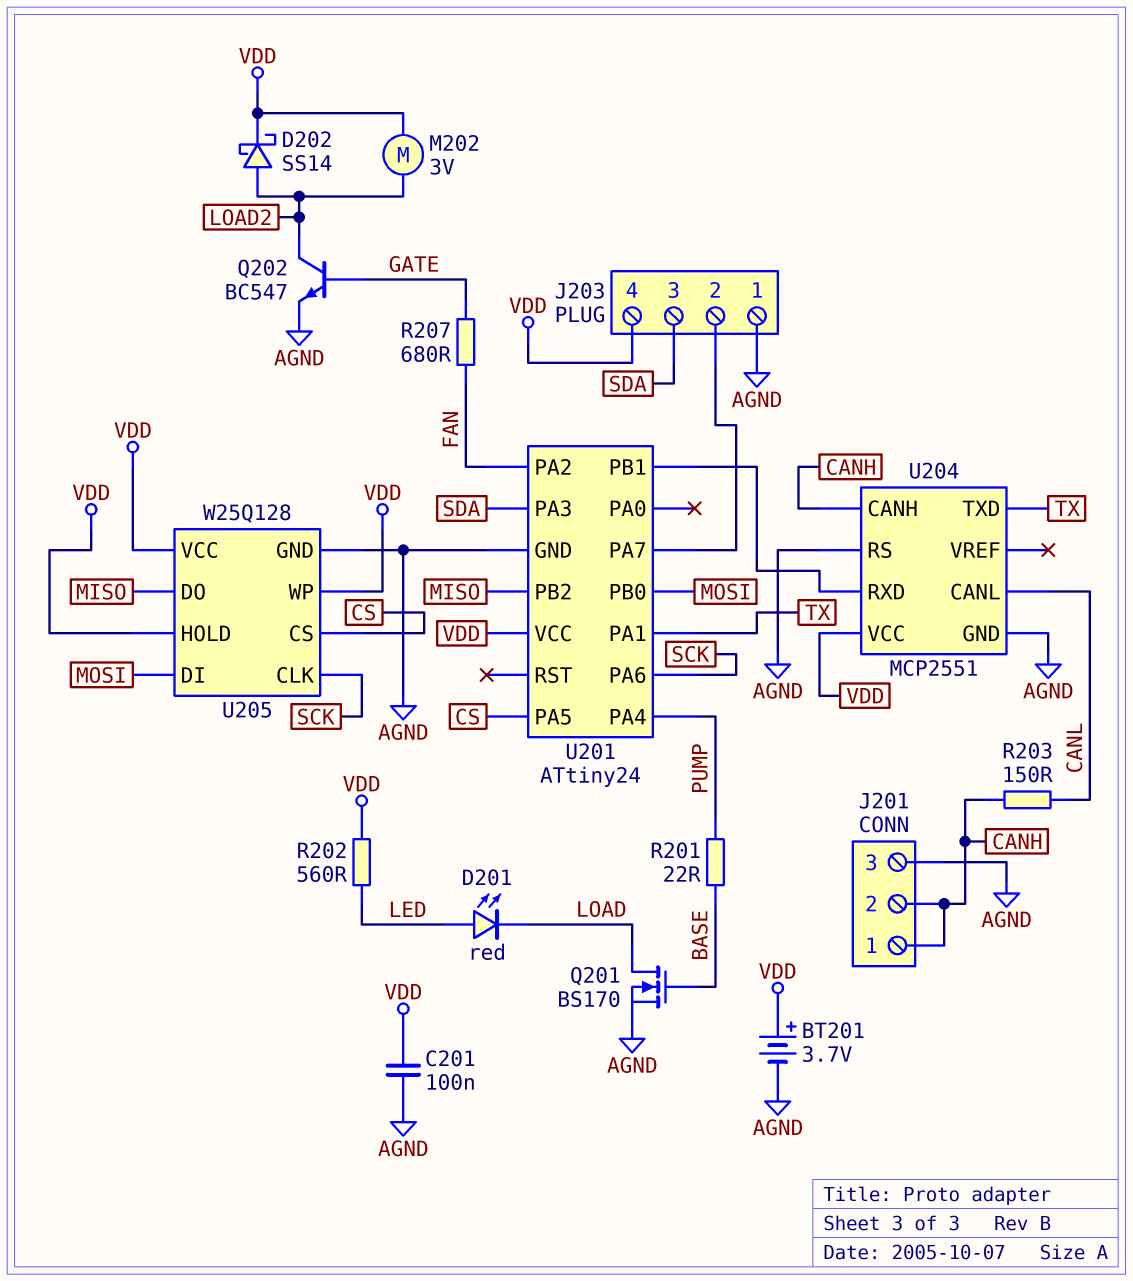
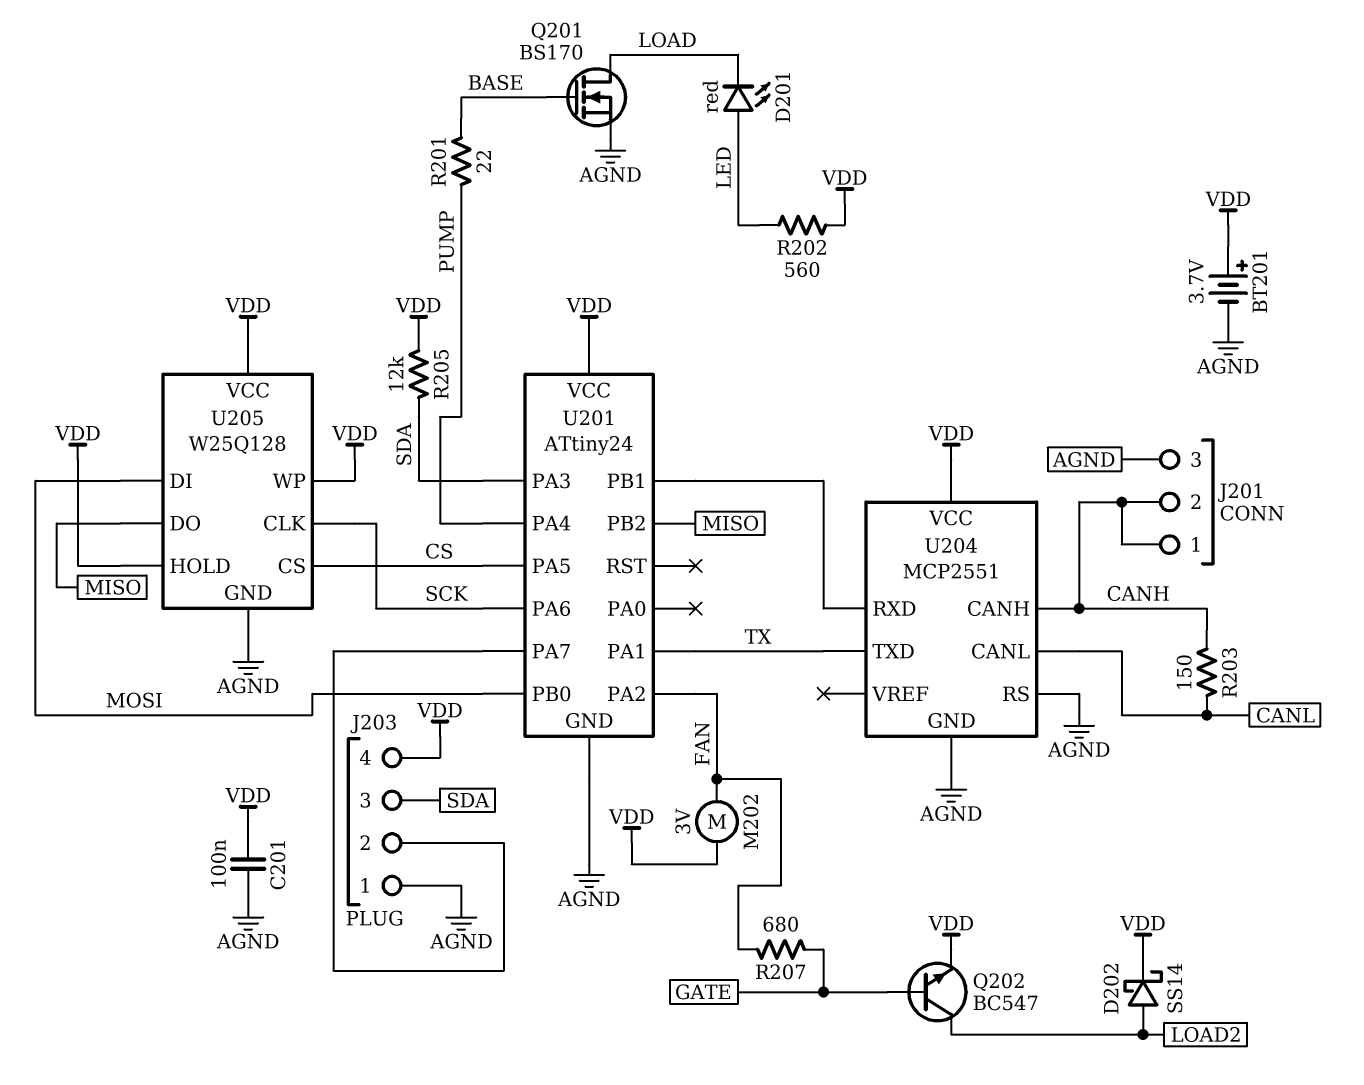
M202: motor 3V (LOAD2, VDD) -> motor 3V (FAN, VDD)
Q202: NPN BC547 (B GATE, C LOAD2, E AGND) -> NPN BC547 (B GATE, C LOAD2, E VDD)
R205: none -> 12k (SDA, VDD)

